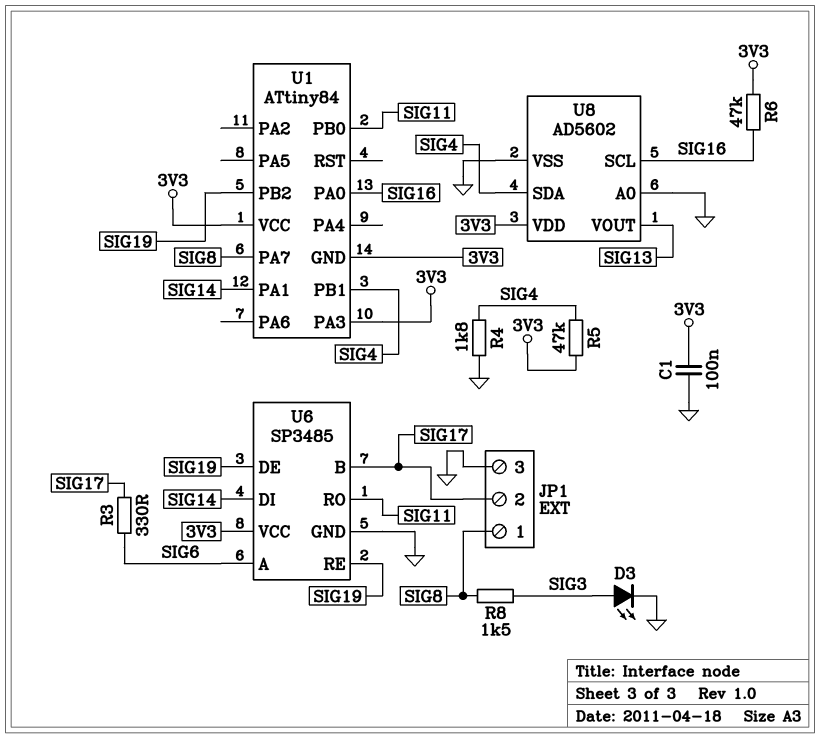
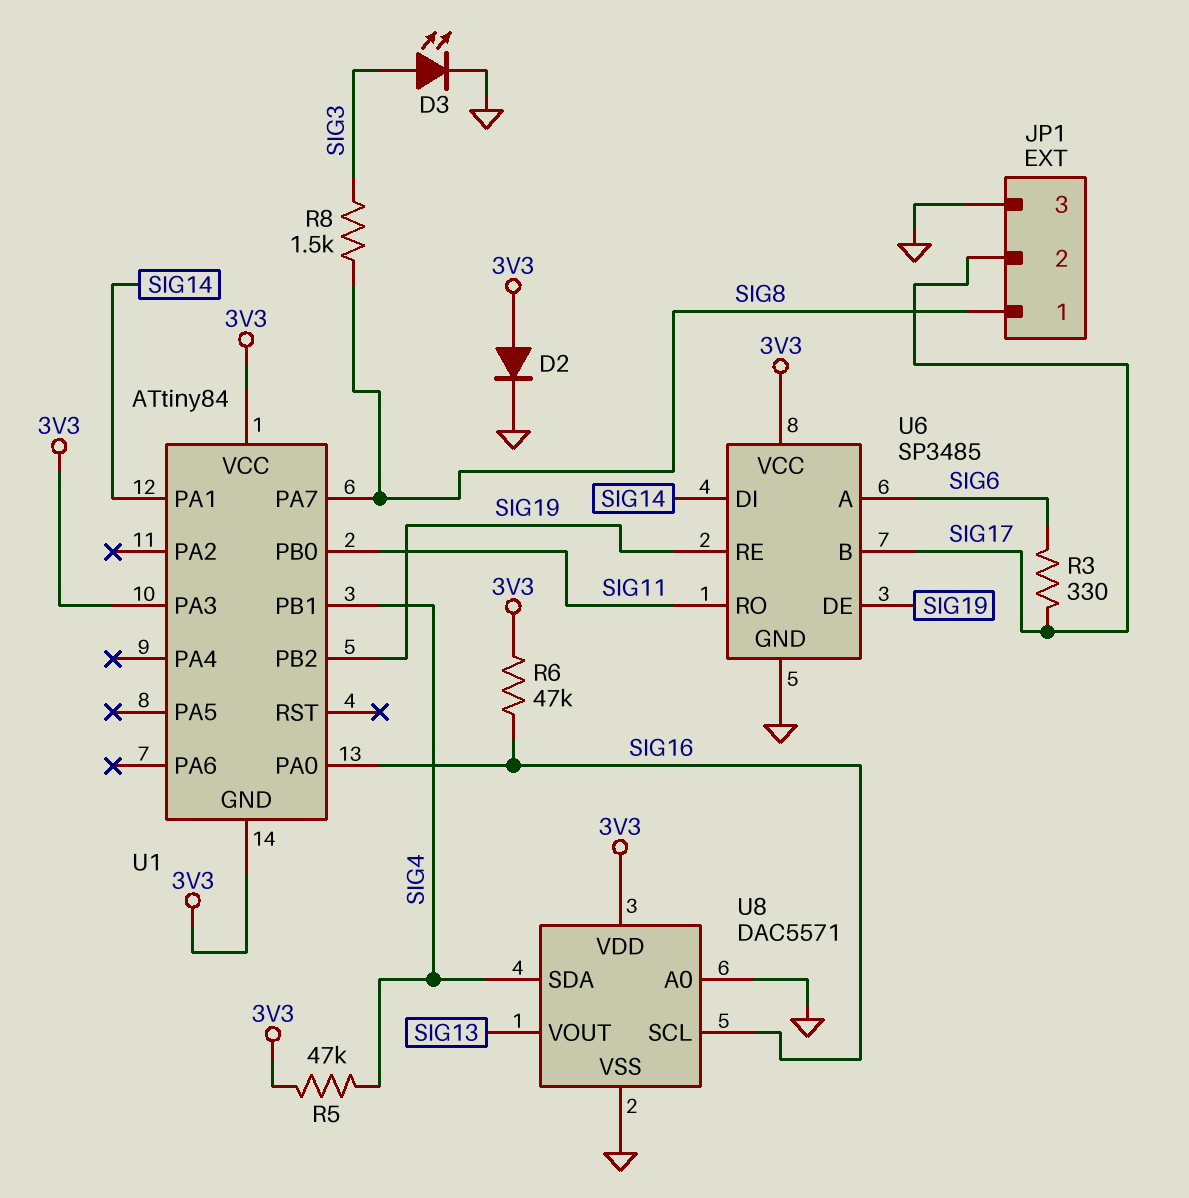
C1: 100nF (3V3, GND) -> none
D2: none -> diode (A 3V3, K GND)
R4: 1.8k (GND, SIG4) -> none
U8: AD5602 -> DAC5571

